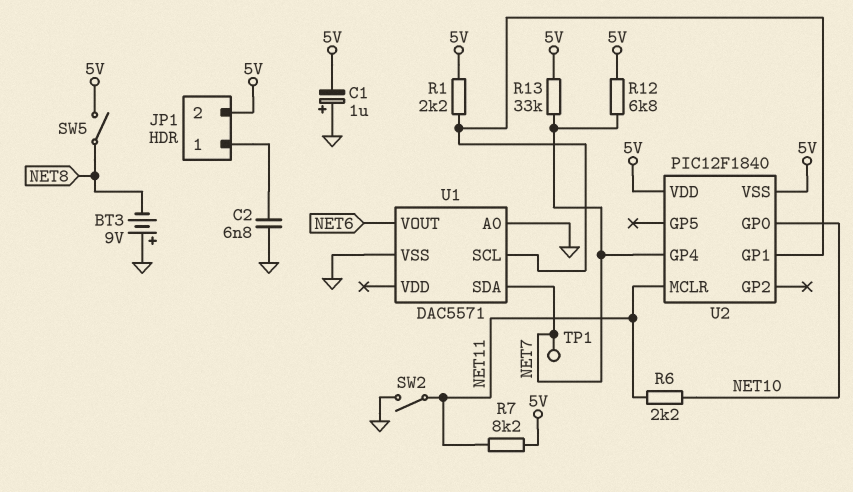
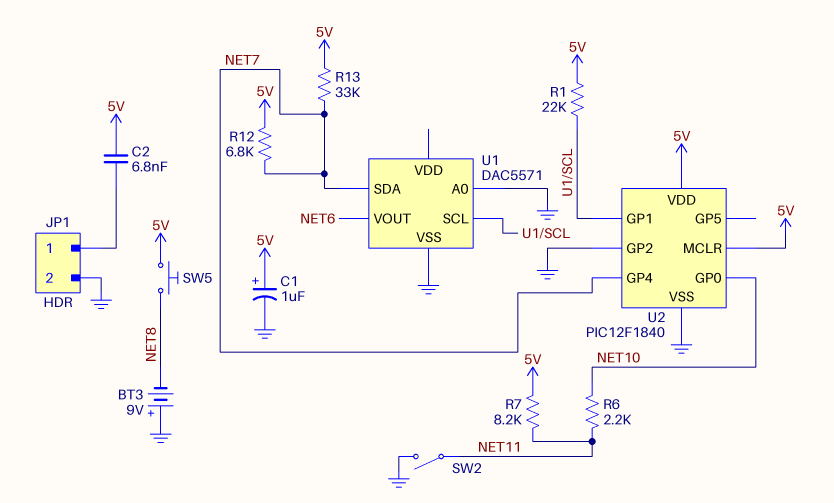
C1: 1uF (plus GND, minus 5V) -> 1uF (plus 5V, minus GND)
C2: 6.8nF (GND, JP1/1) -> 6.8nF (5V, JP1/1)
JP1 pin 2: 5V -> GND
R1: 2.2k (5V, U1/SCL) -> 22k (5V, U1/SCL)
SW5: switch (5V, NET8) -> button (5V, NET8)
TP1: test point (NET7) -> none
U2 pin GP2: none -> GND
U2 pin MCLR: NET11 -> 5V
U2 pin VSS: 5V -> GND

